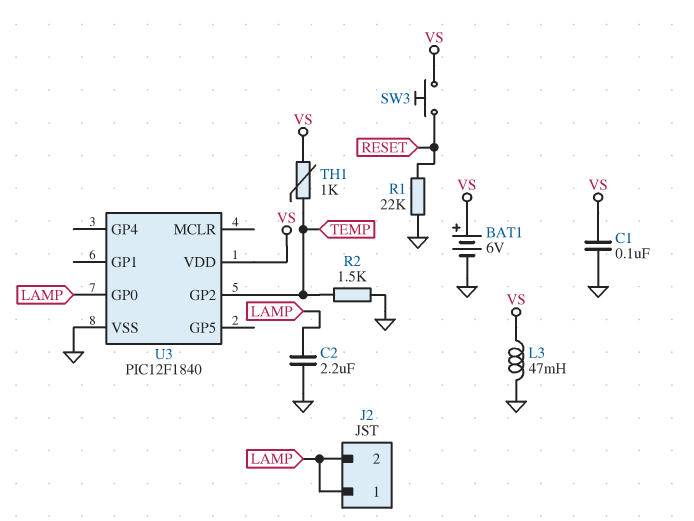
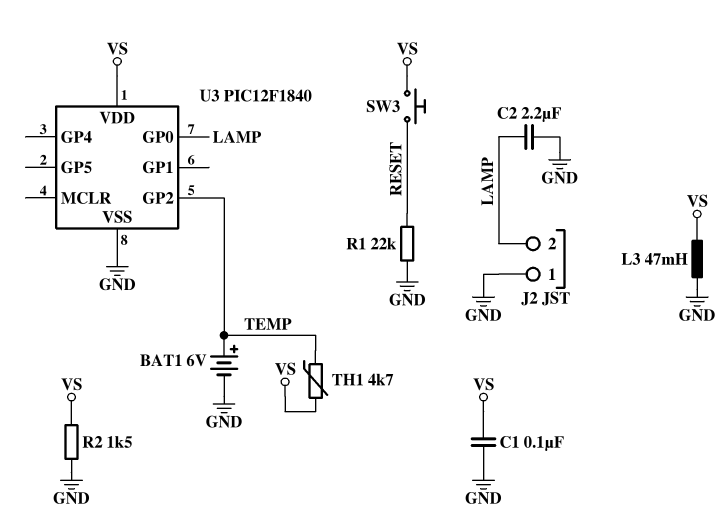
BAT1: 6V (plus VS, minus GND) -> 6V (plus TEMP, minus GND)
J2 pin 1: LAMP -> GND
R2: 1.5k (GND, TEMP) -> 1.5k (GND, VS)
TH1: 1k (TEMP, VS) -> 4.7k (TEMP, VS)

